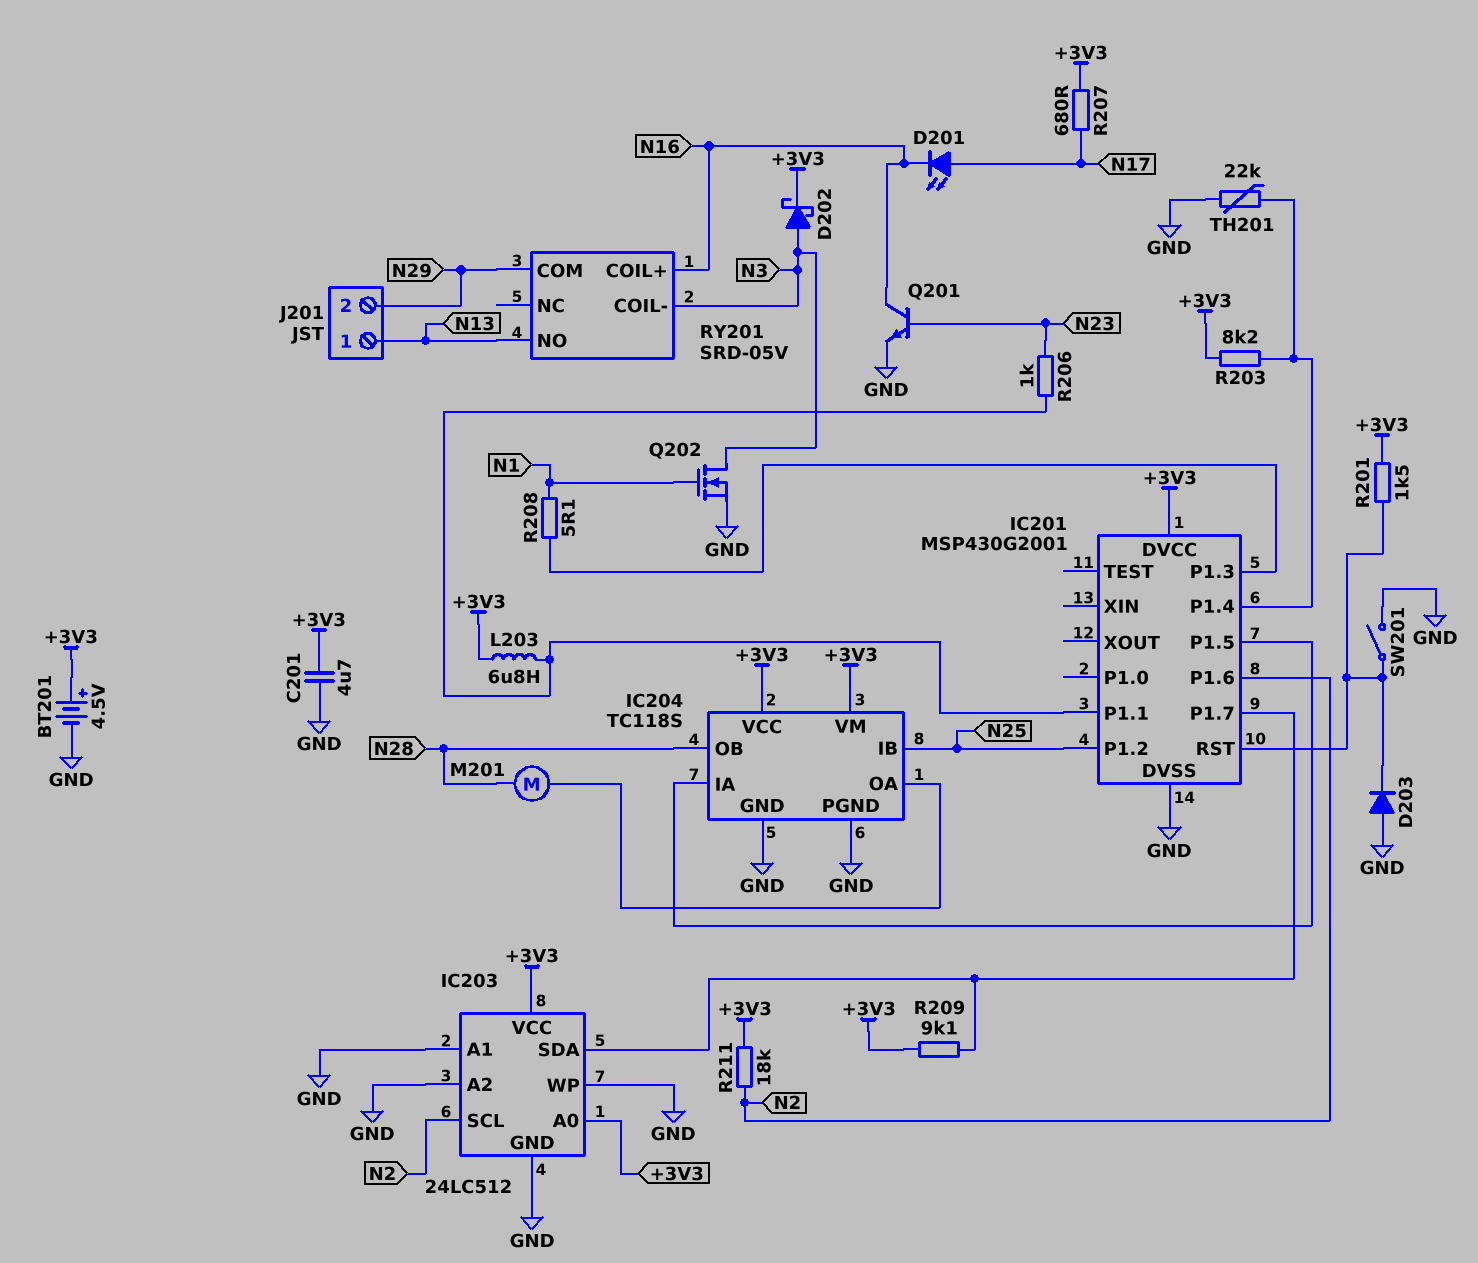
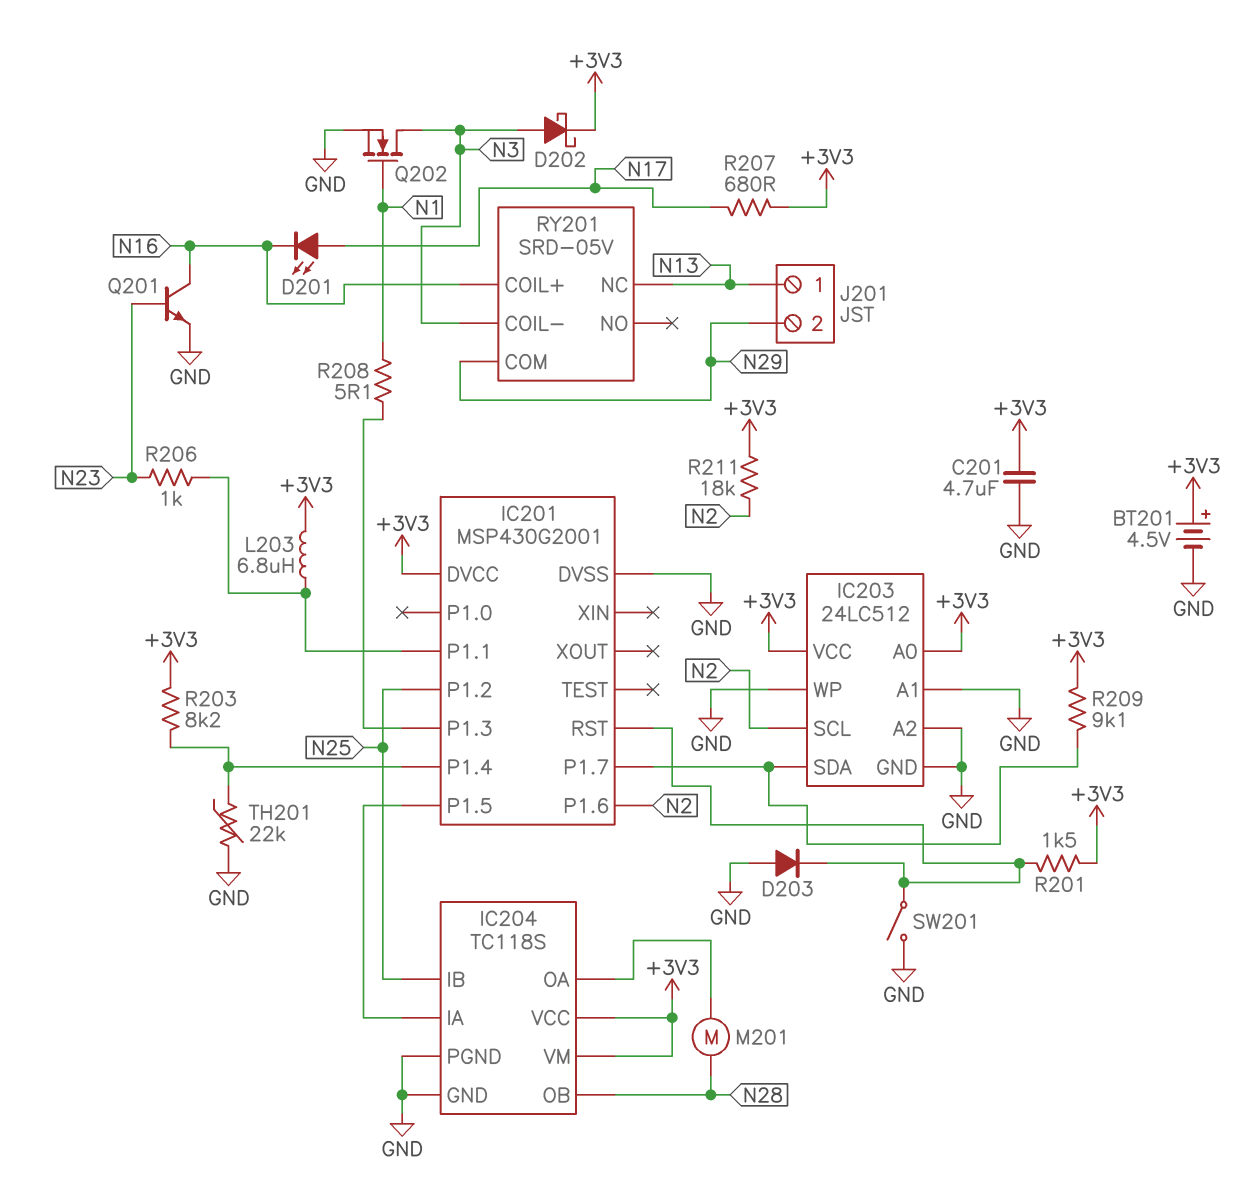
RY201 pin NC: none -> N13
RY201 pin NO: N13 -> none

